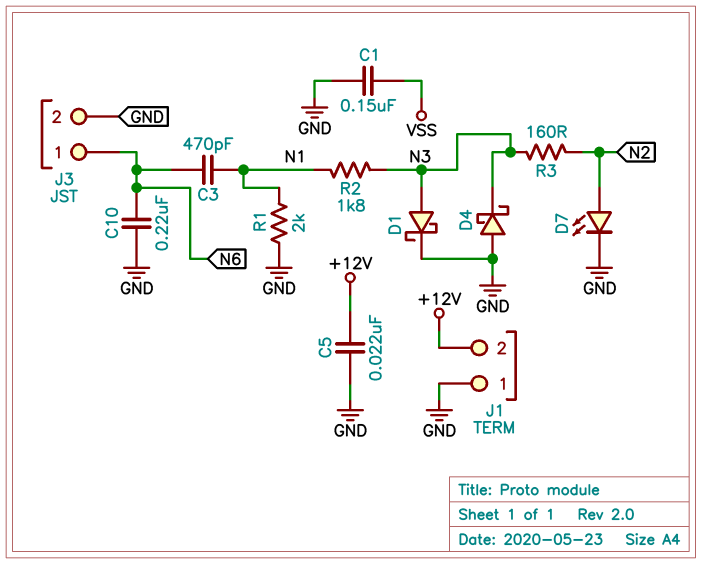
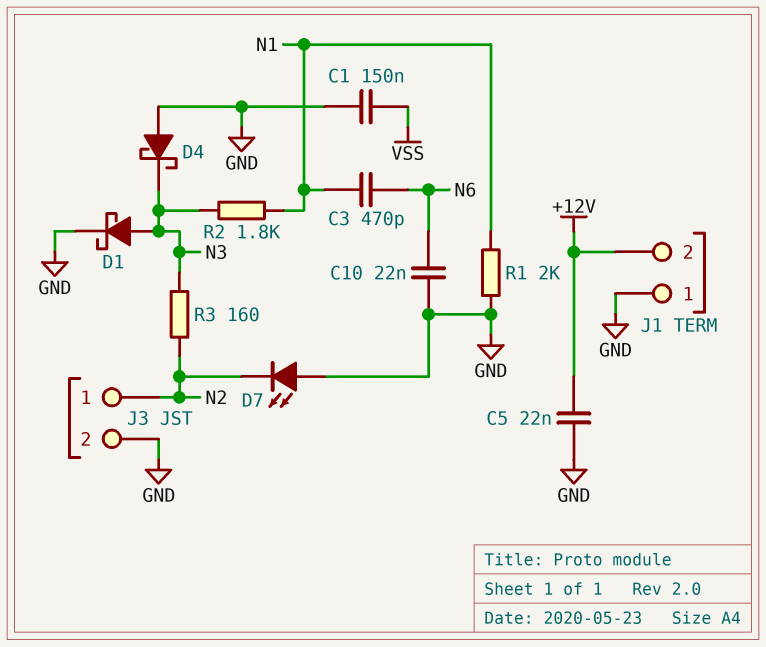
C10: 220nF (GND, N6) -> 22nF (GND, N6)
D7: LED (A N2, K GND) -> LED (A GND, K N2)
J3 pin 1: N6 -> N2

